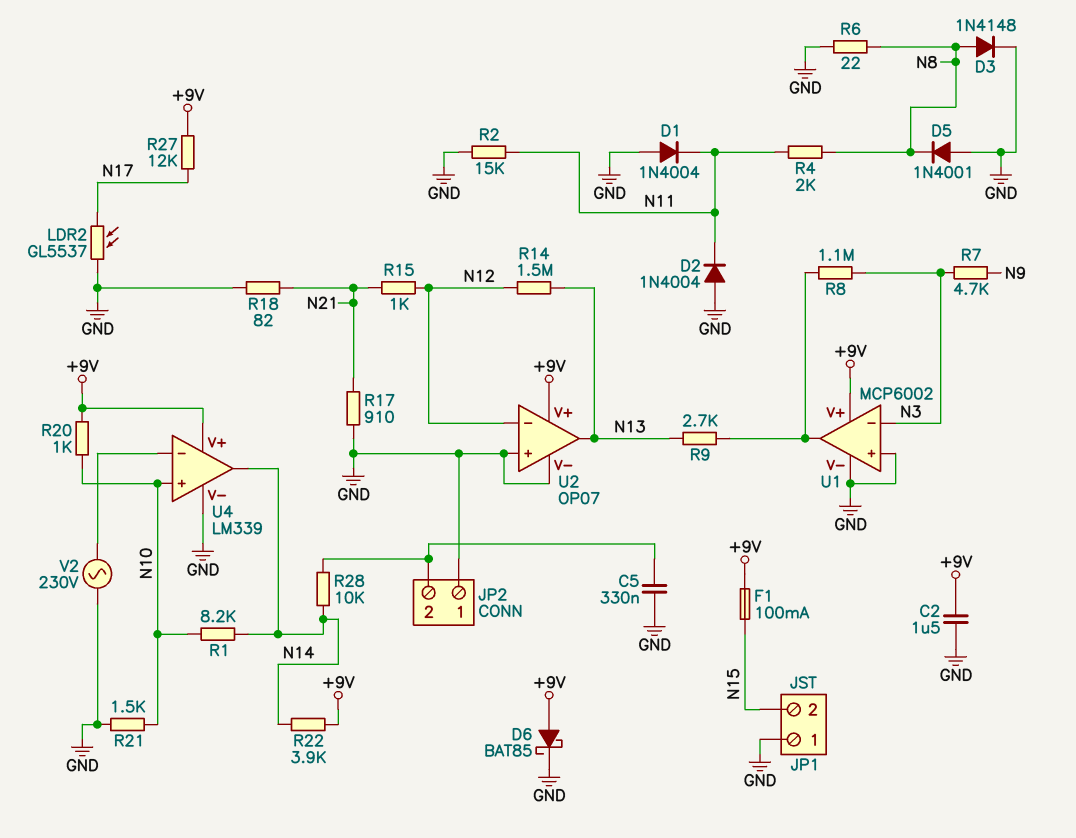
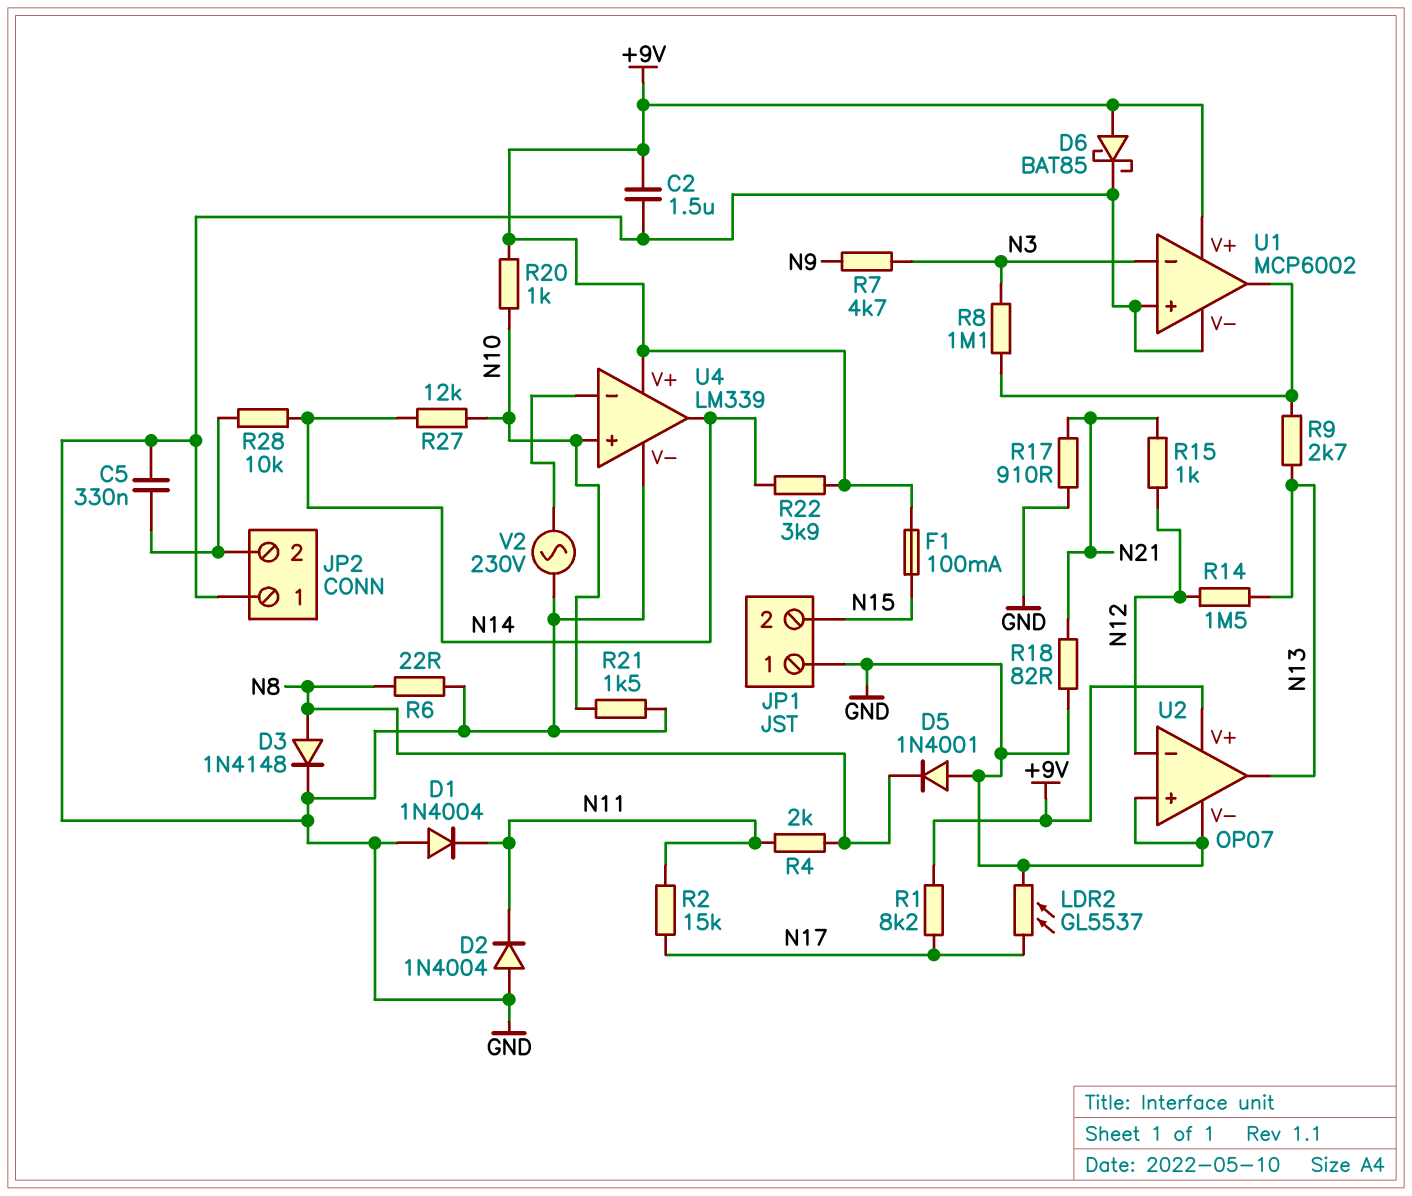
R1: 8.2k (N10, N14) -> 8.2k (+9V, N17)
R2: 15k (GND, N11) -> 15k (N11, N17)
R27: 12k (+9V, N17) -> 12k (N10, N14)

